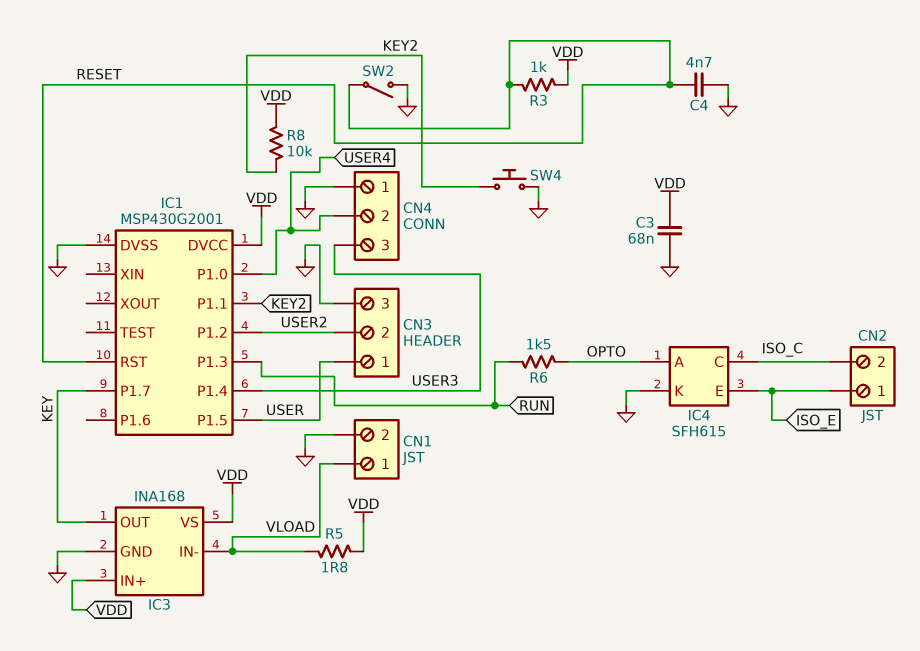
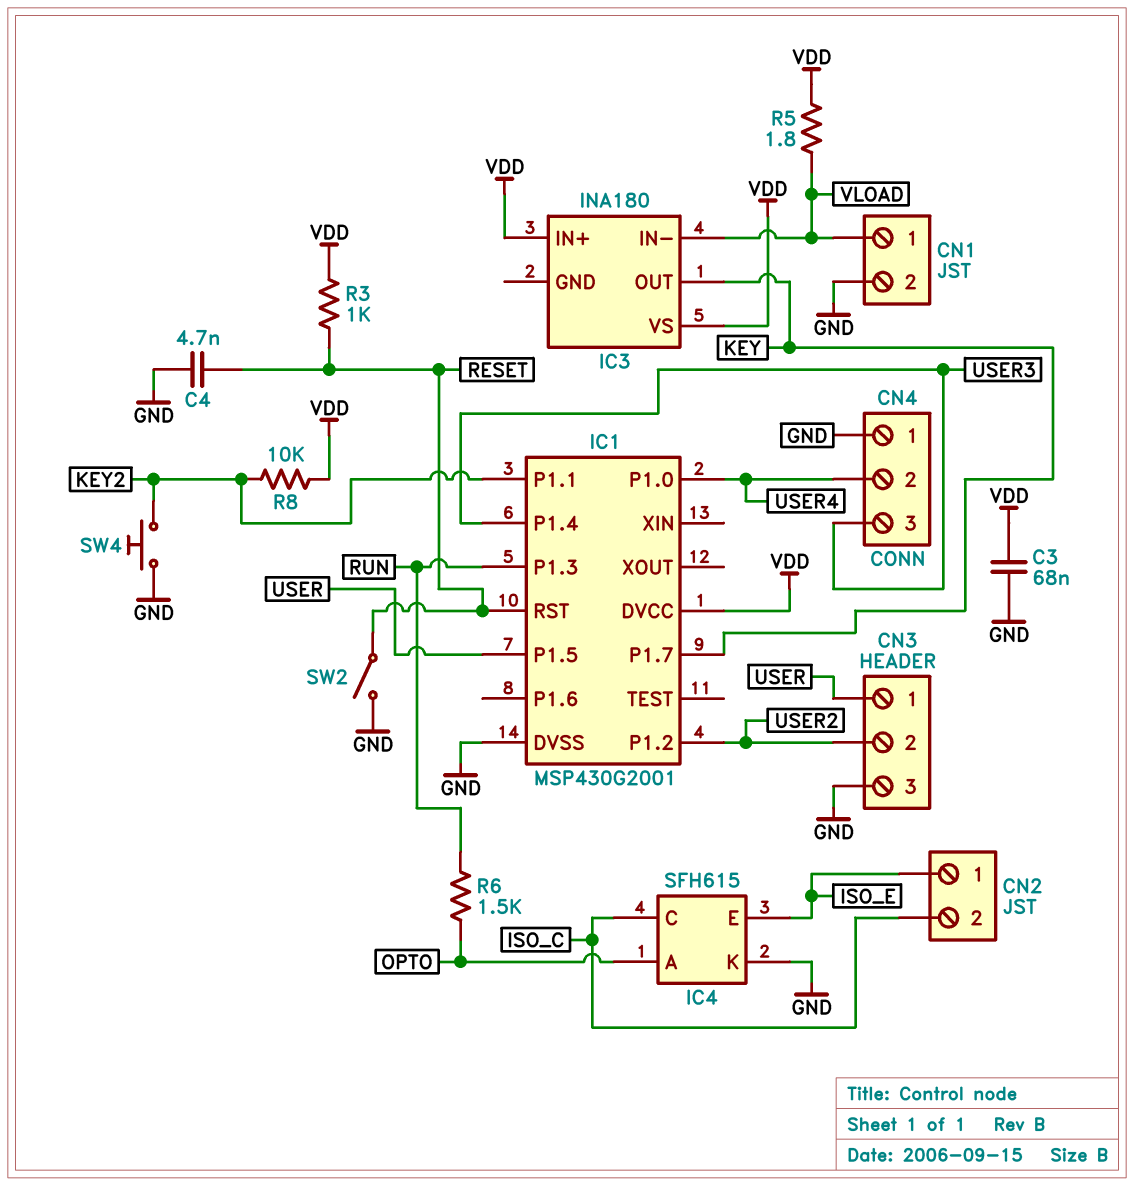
IC3: INA168 -> INA180
IC3 pin GND: GND -> none

